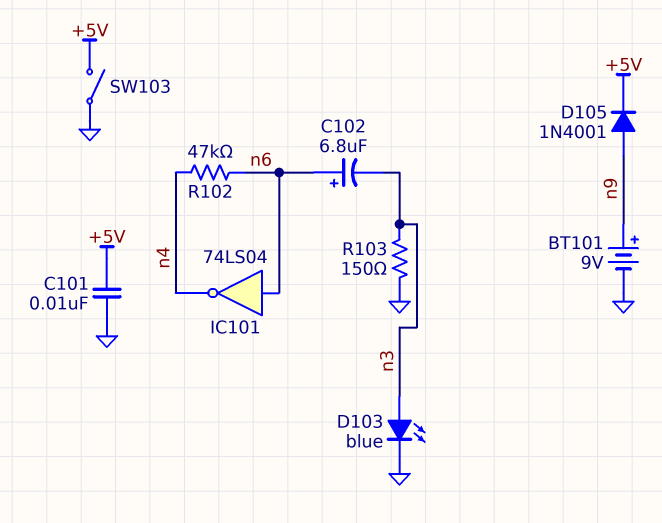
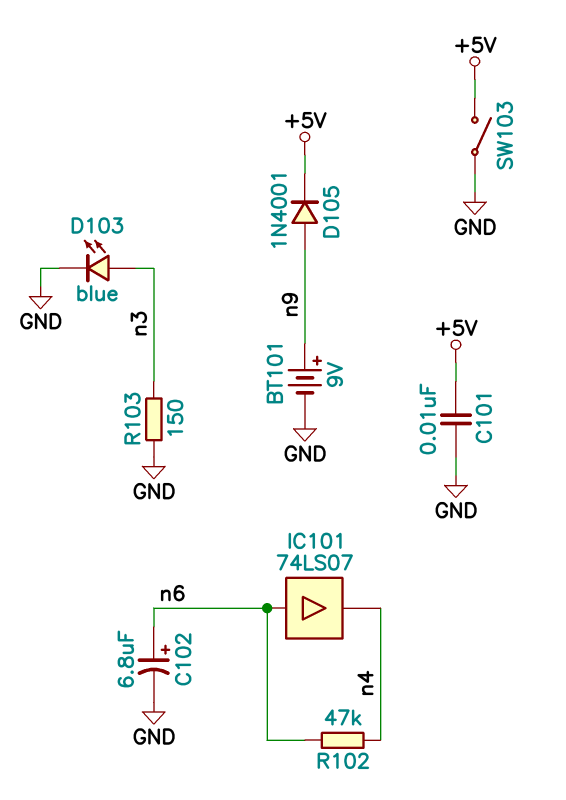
C102: 6.8uF (plus n6, minus n3) -> 6.8uF (plus n6, minus GND)
IC101: NOT 74LS04 (in n6, out n4) -> buffer 74LS07 (in n6, out n4)

